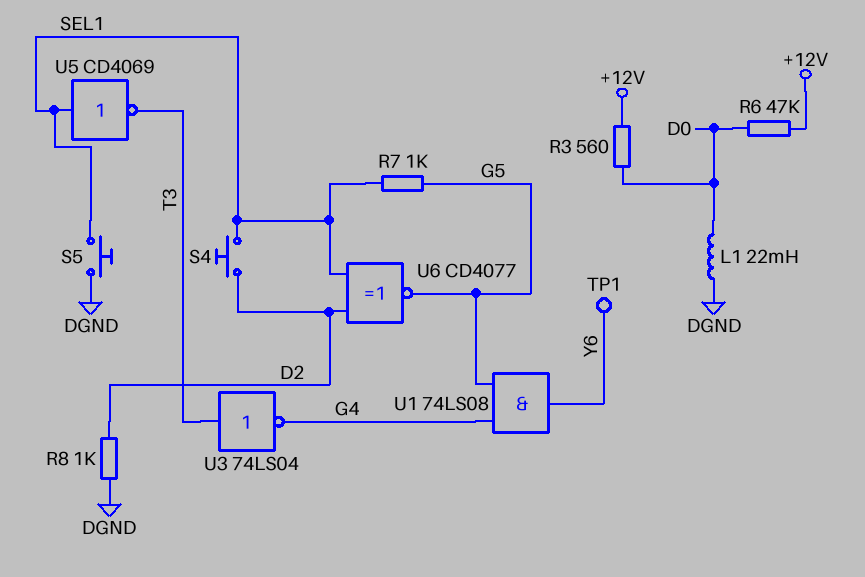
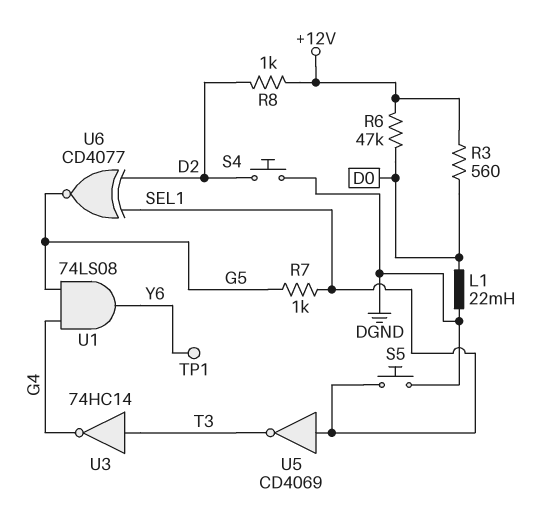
R8: 1k (D2, DGND) -> 1k (+12V, D2)
S4: button (D2, SEL1) -> button (D2, DGND)
U3: NOT 74LS04 (in T3, out G4) -> NOT 74HC14 (in T3, out G4)

